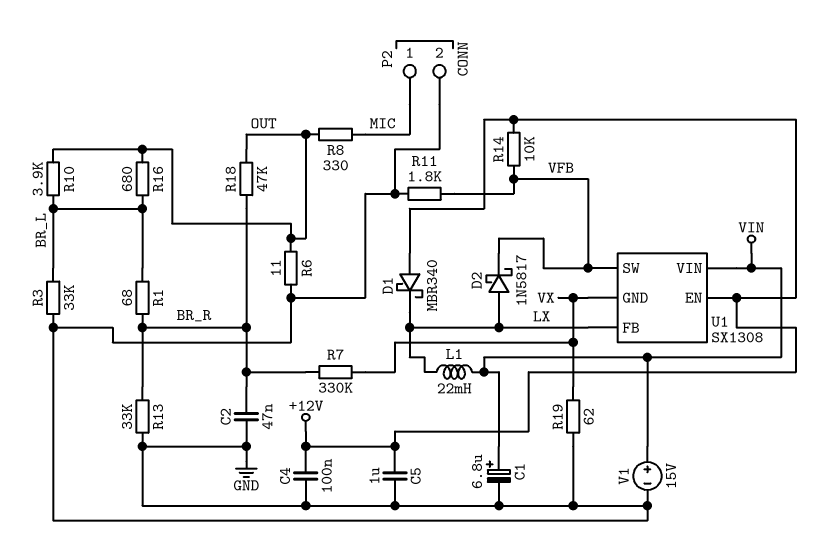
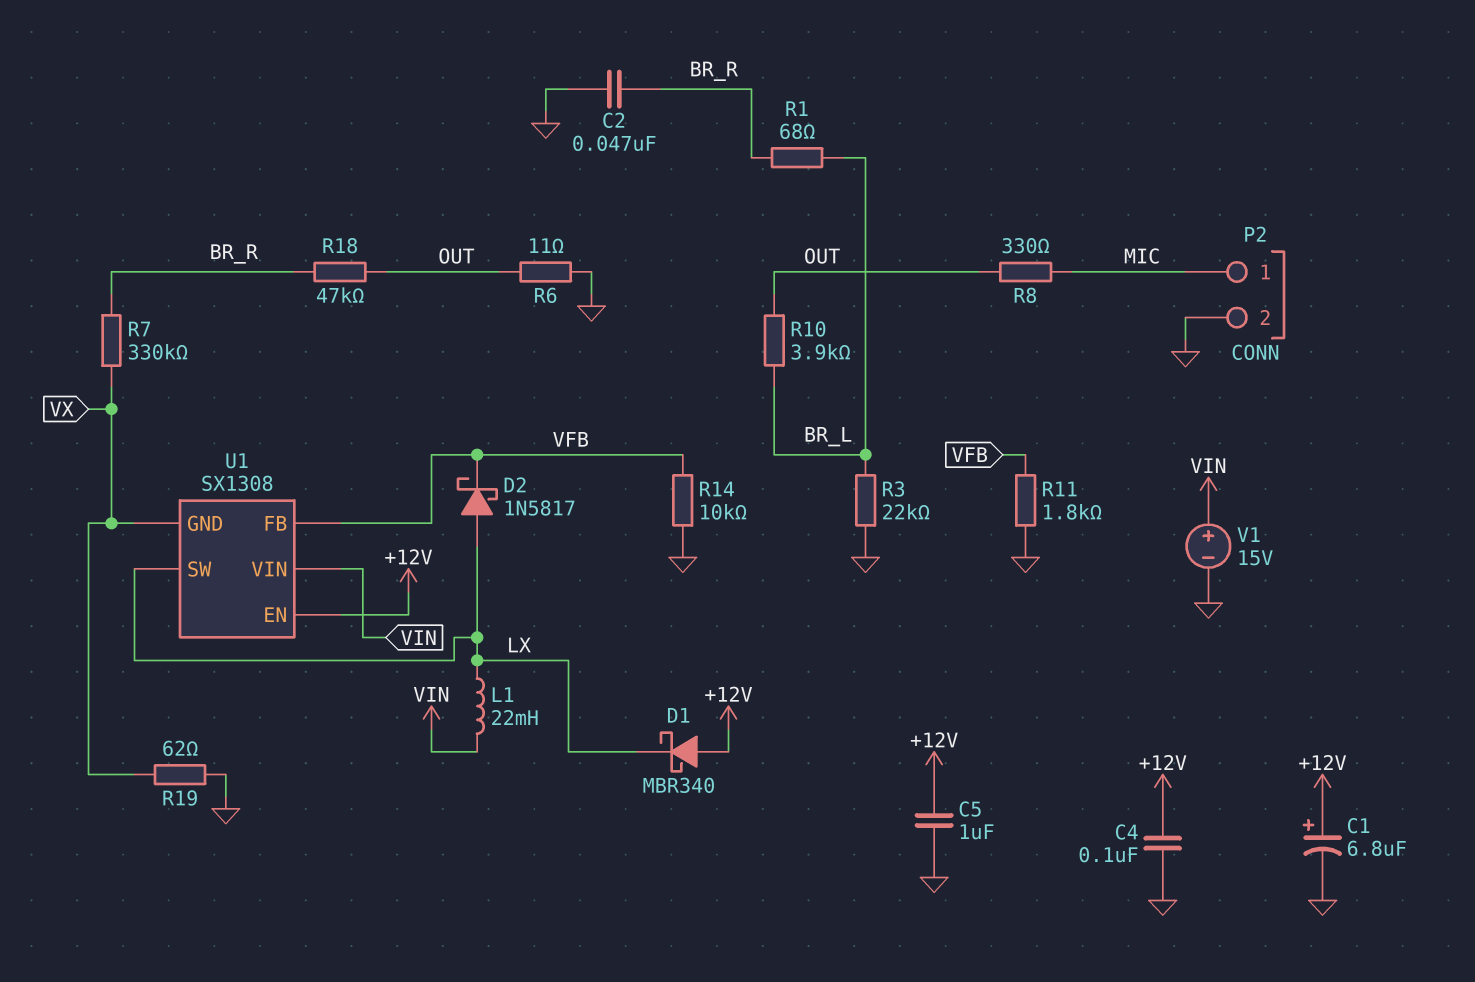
C1: 6.8uF (plus VIN, minus GND) -> 6.8uF (plus +12V, minus GND)
R3: 33k (BR_L, GND) -> 22k (BR_L, GND)
R13: 33k (BR_R, GND) -> none
R14: 10k (+12V, VFB) -> 10k (GND, VFB)
R16: 680 (BR_L, OUT) -> none
U1 pin FB: LX -> VFB
U1 pin SW: VFB -> LX

